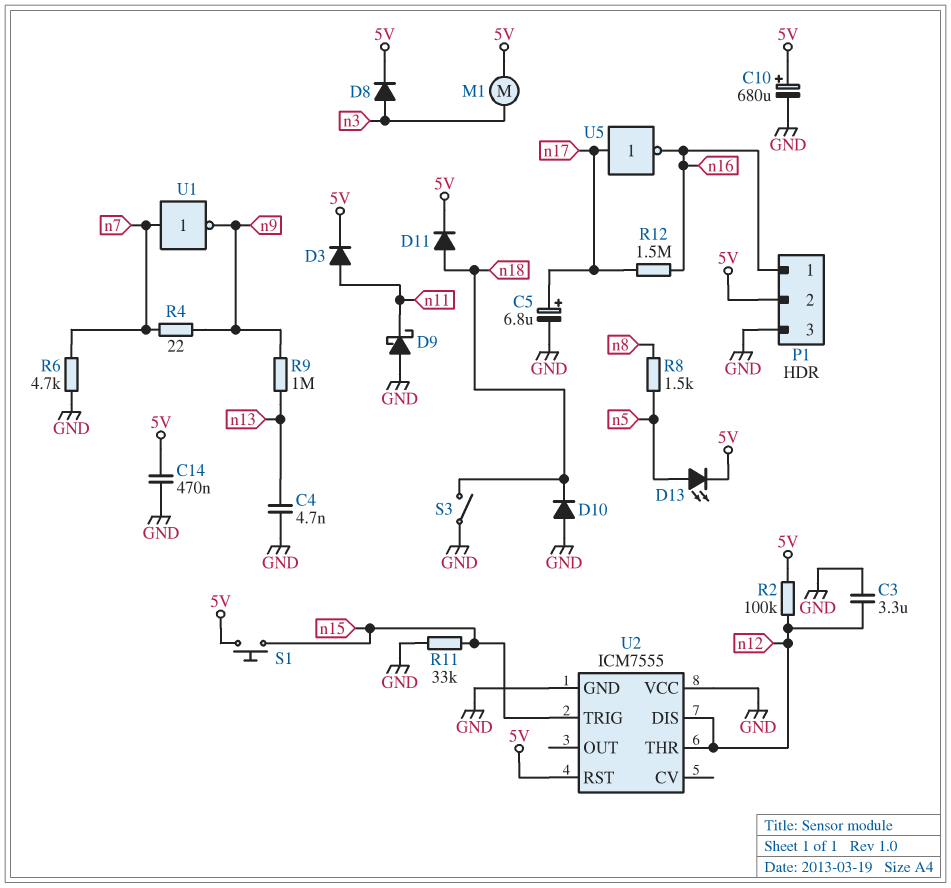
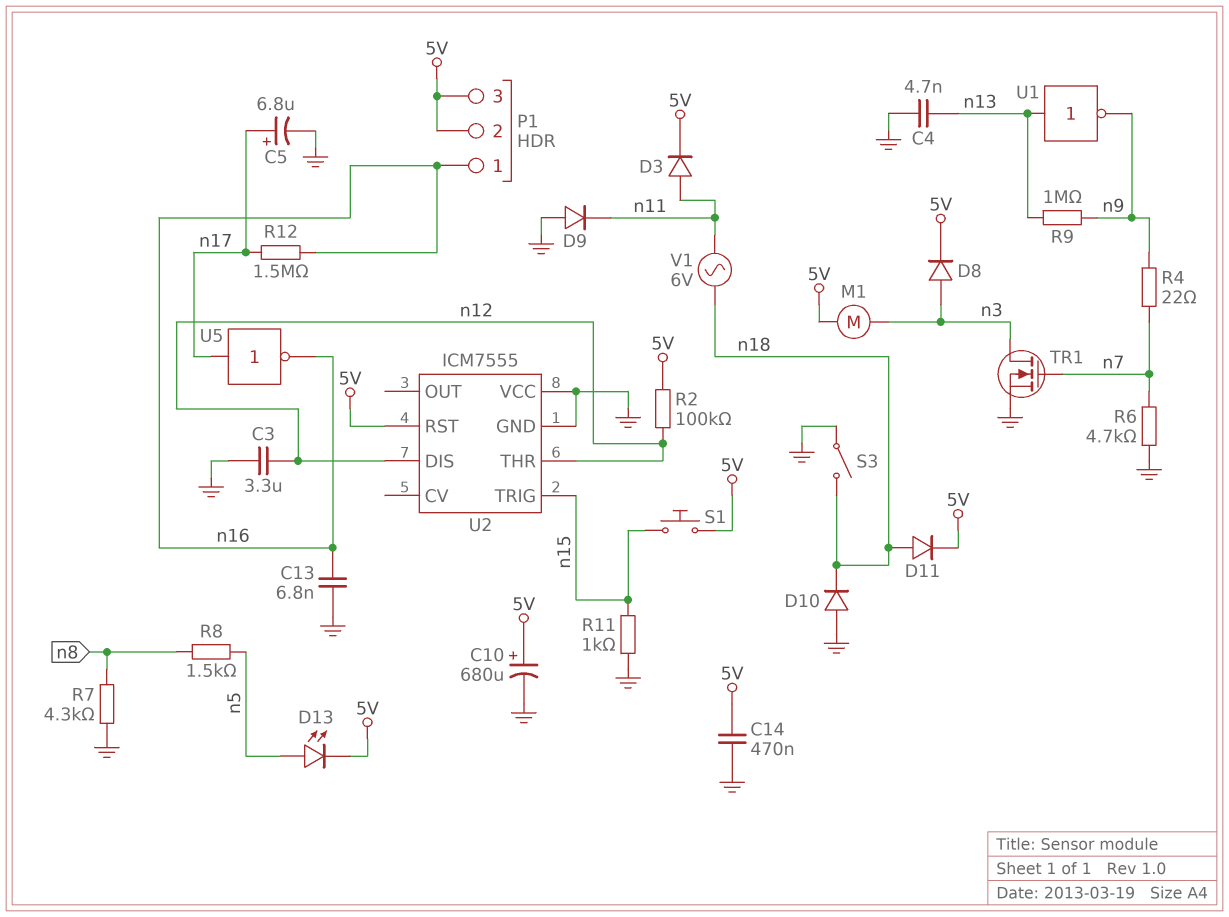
C13: none -> 6.8nF (GND, n16)
D9: schottky (A GND, K n11) -> diode (A GND, K n11)
P1 pin 3: GND -> 5V
R7: none -> 4.3k (GND, n8)
R11: 33k (GND, n15) -> 1k (GND, n15)
TR1: none -> NMOS (G n7, D n3, S GND)
U1: NOT (in n7, out n9) -> NOT (in n13, out n9)
V1: none -> AC 6V (n11, n18)

